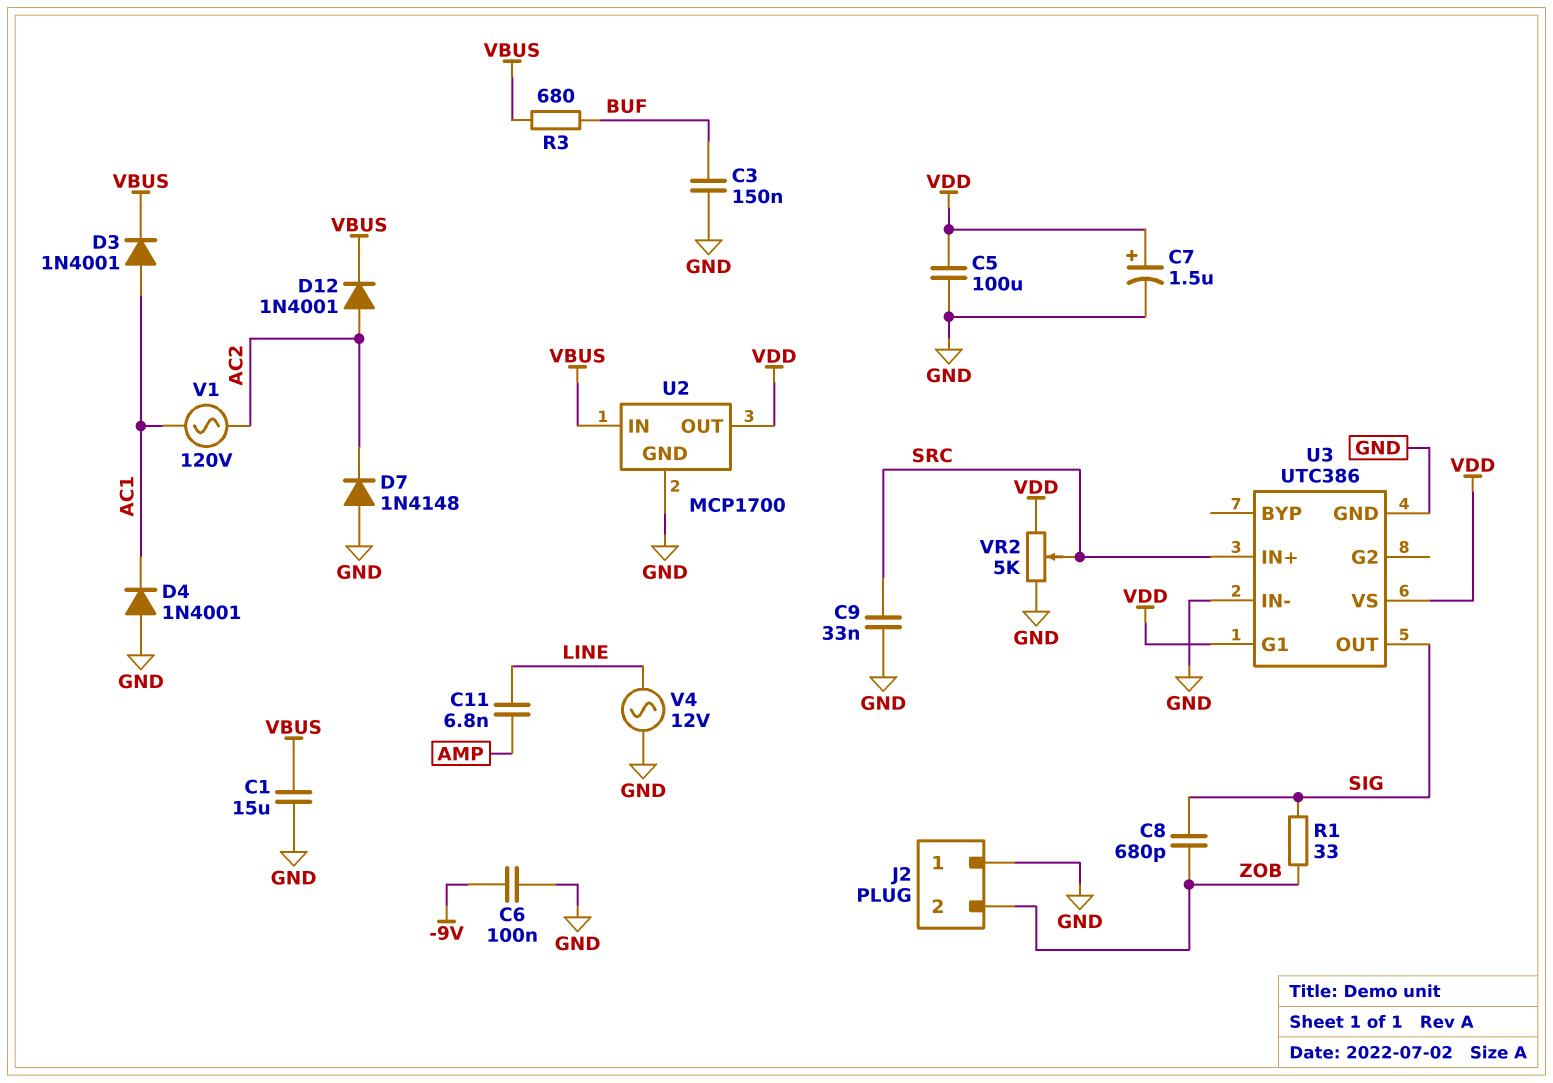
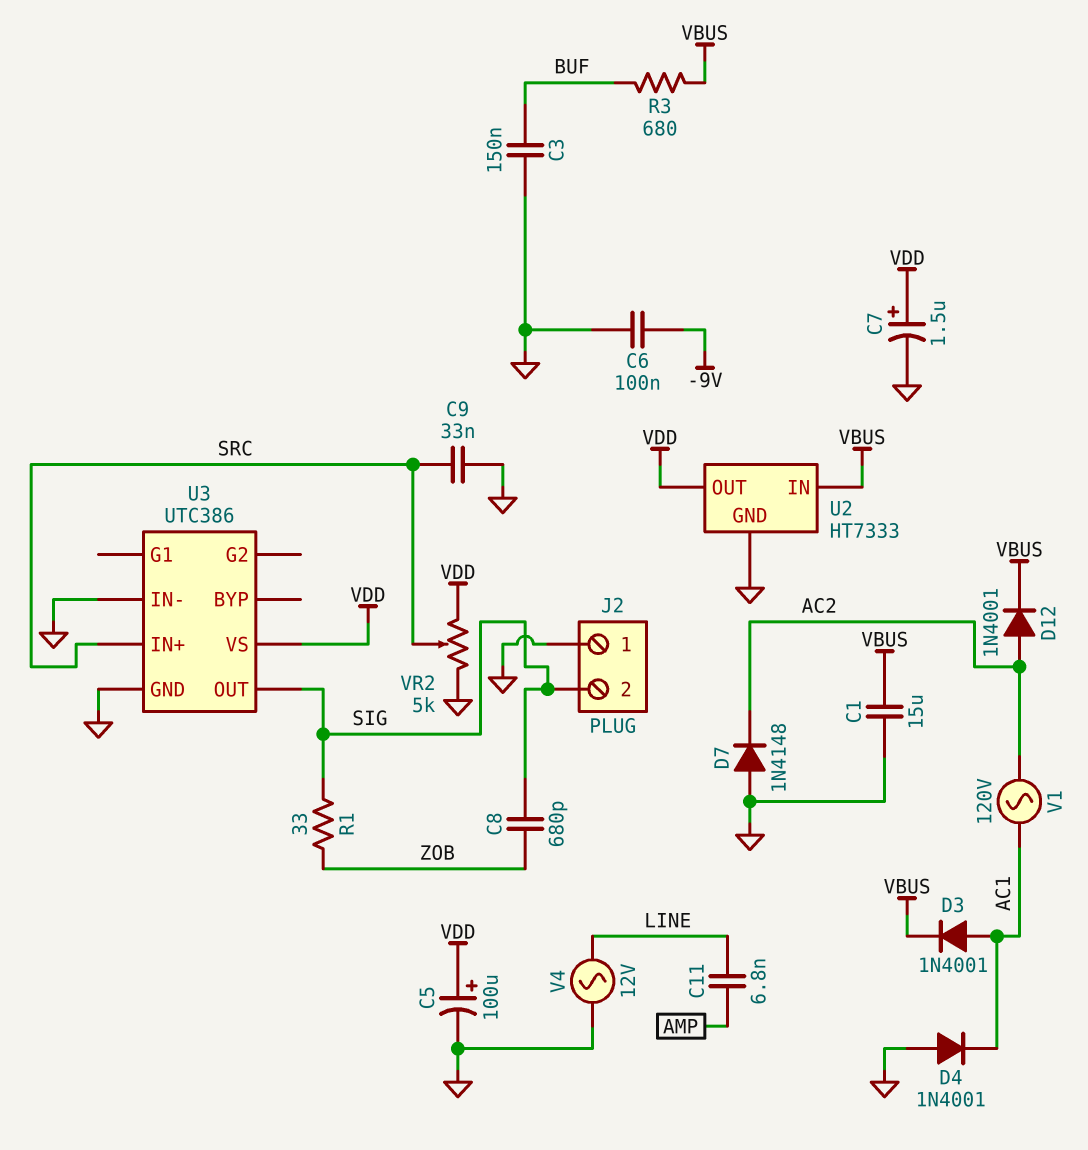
C5: 100uF (GND, VDD) -> 100uF (plus VDD, minus GND)
J2 pin 2: ZOB -> SIG
U2: MCP1700 -> HT7333
U3 pin G1: VDD -> none

